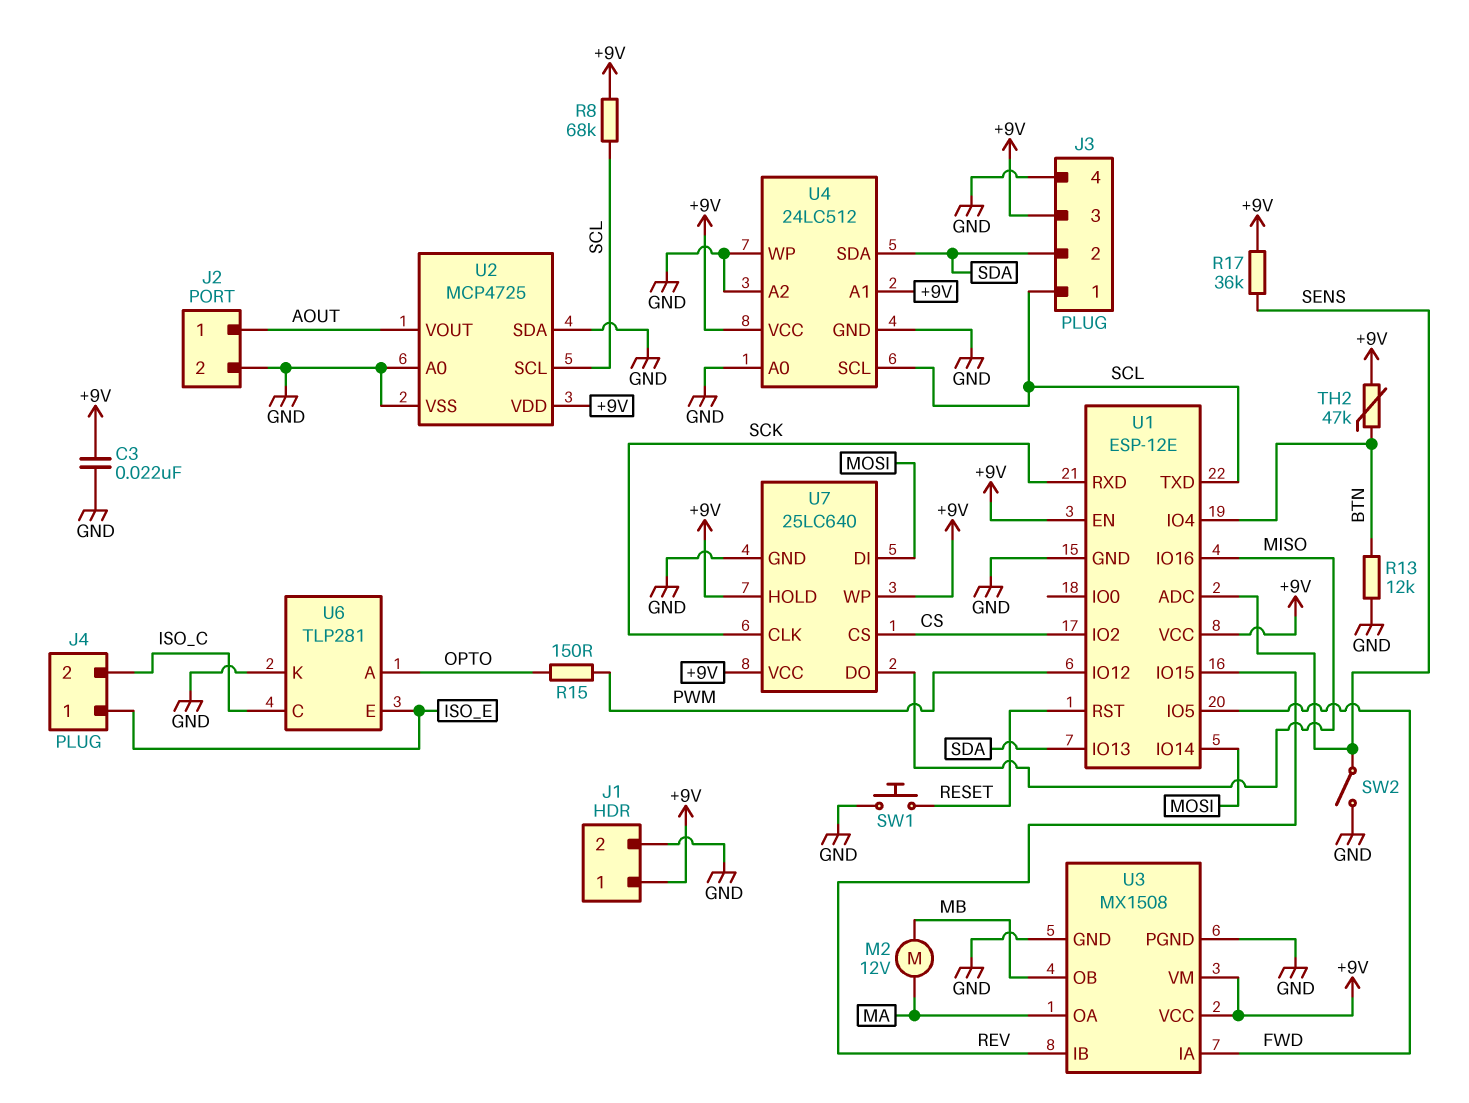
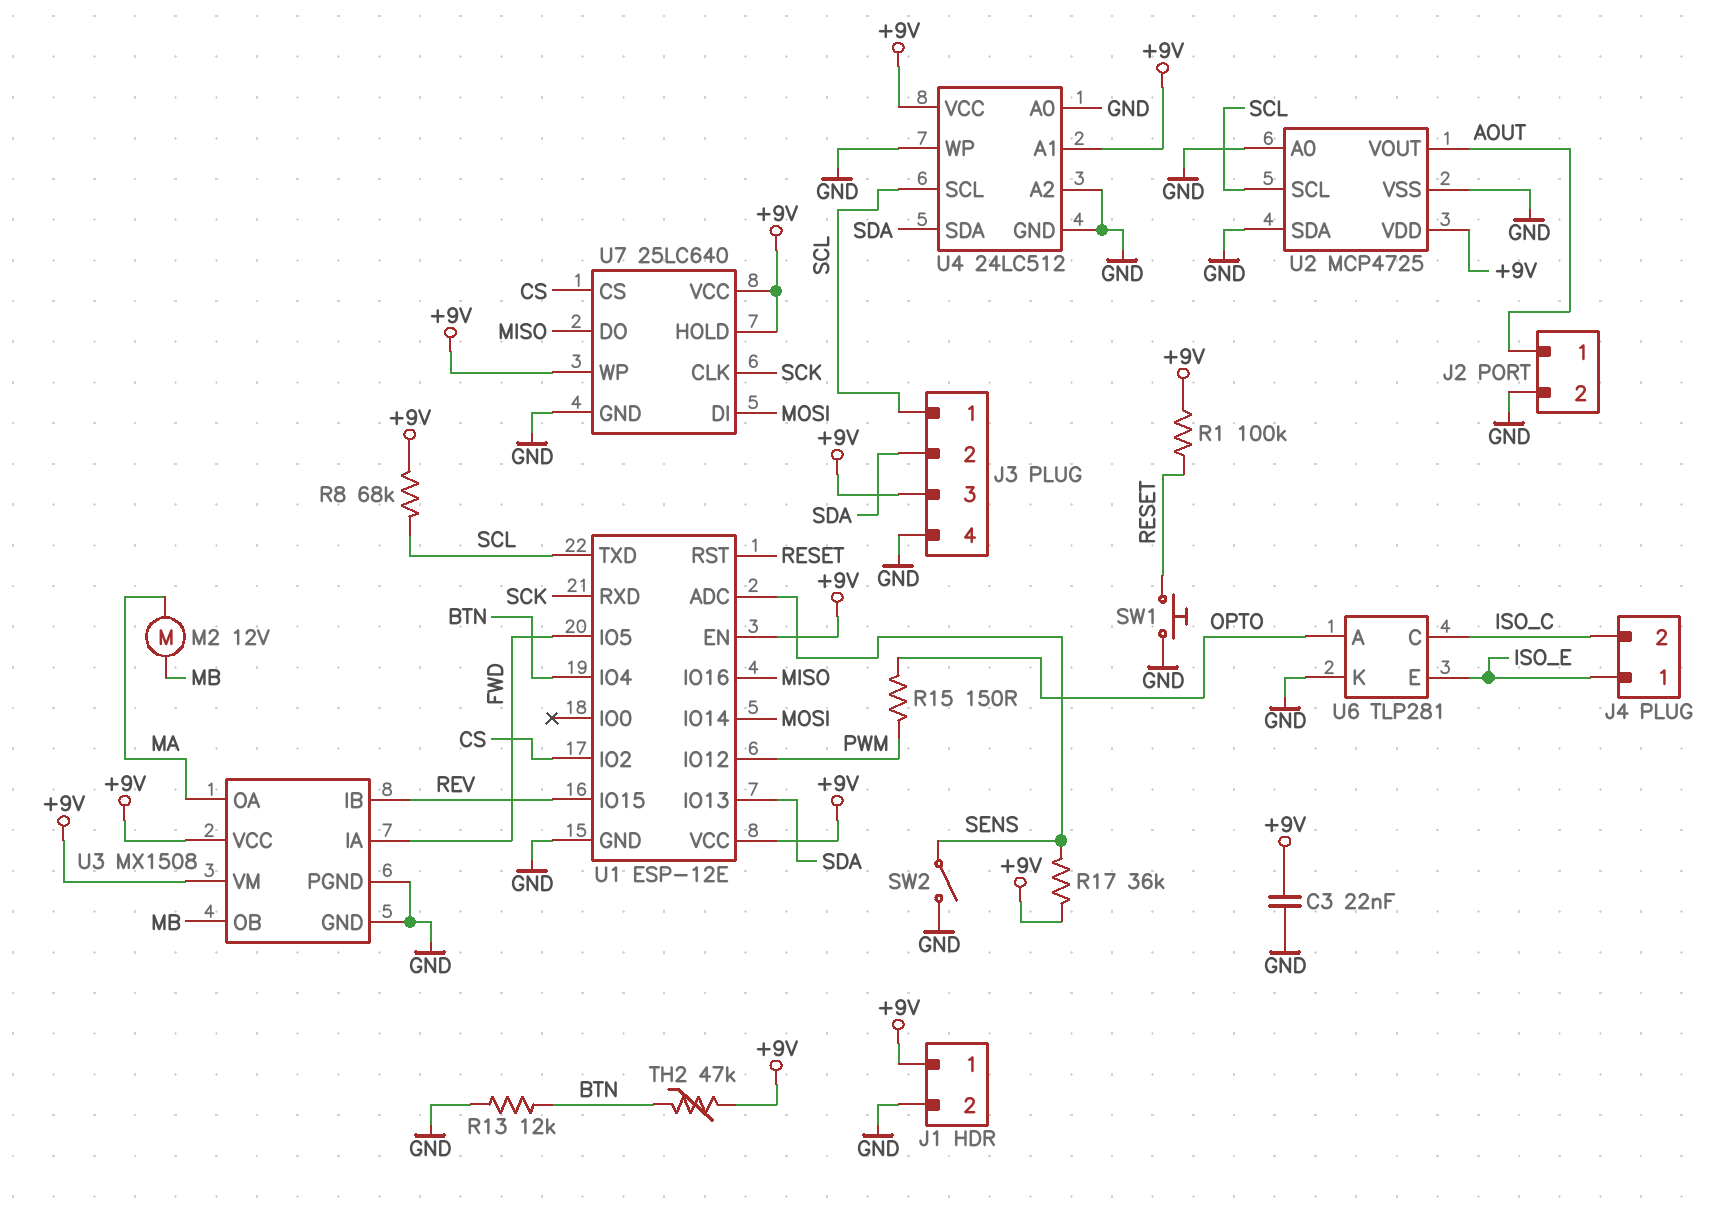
R1: none -> 100k (+9V, RESET)

